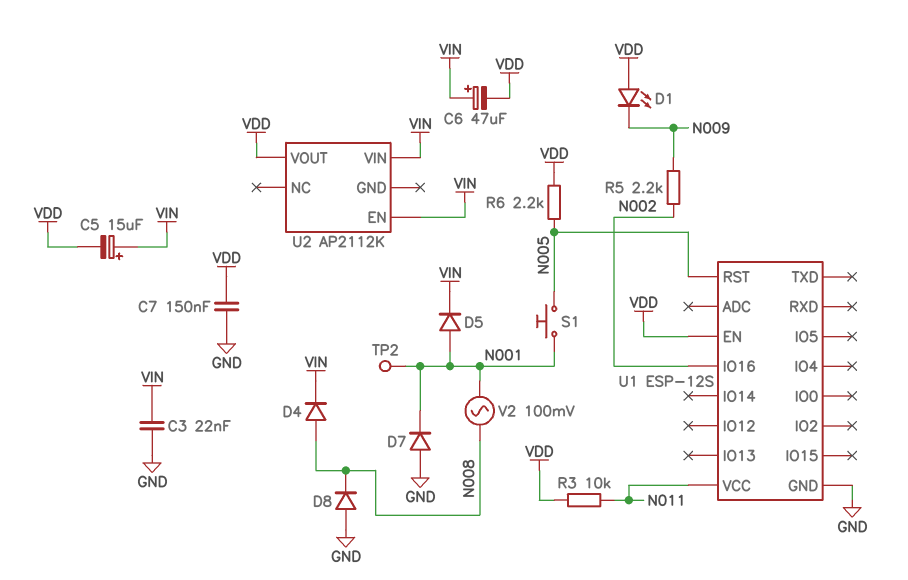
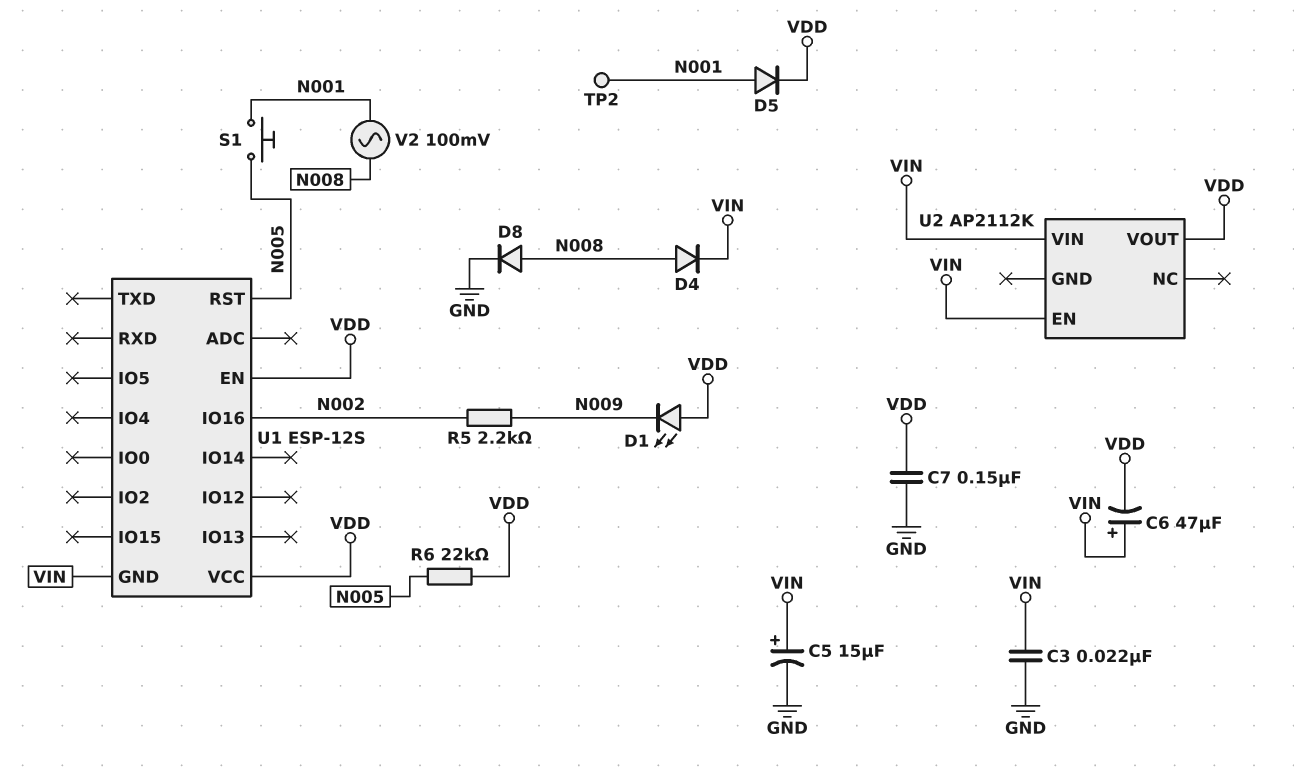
C5: 15uF (plus VIN, minus VDD) -> 15uF (plus VIN, minus GND)
D5: diode (A N001, K VIN) -> diode (A N001, K VDD)
D7: diode (A GND, K N001) -> none
D8: diode (A GND, K N008) -> diode (A N008, K GND)
R3: 10k (N011, VDD) -> none
R6: 2.2k (N005, VDD) -> 22k (N005, VDD)
U1 pin GND: GND -> VIN
U1 pin VCC: N011 -> VDD

